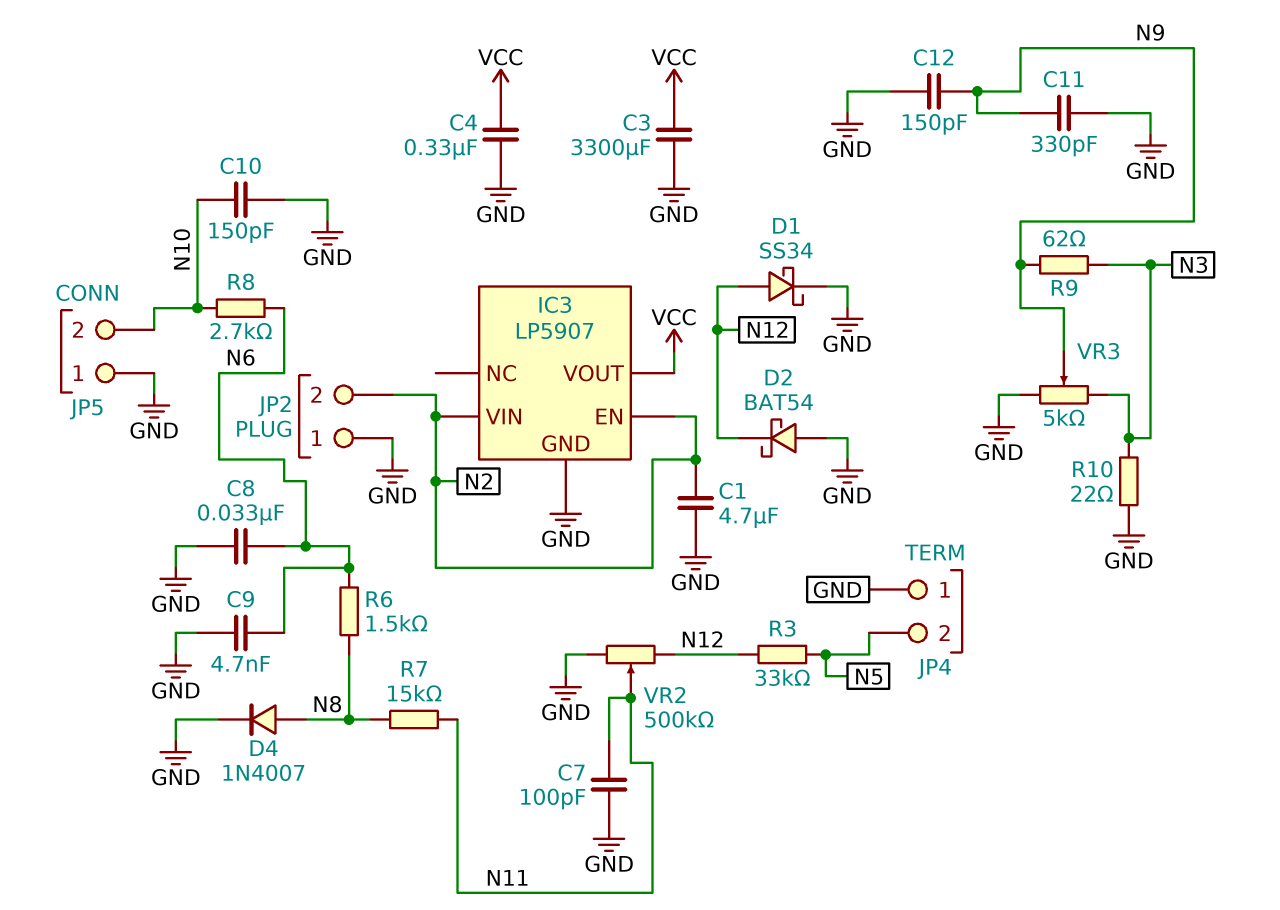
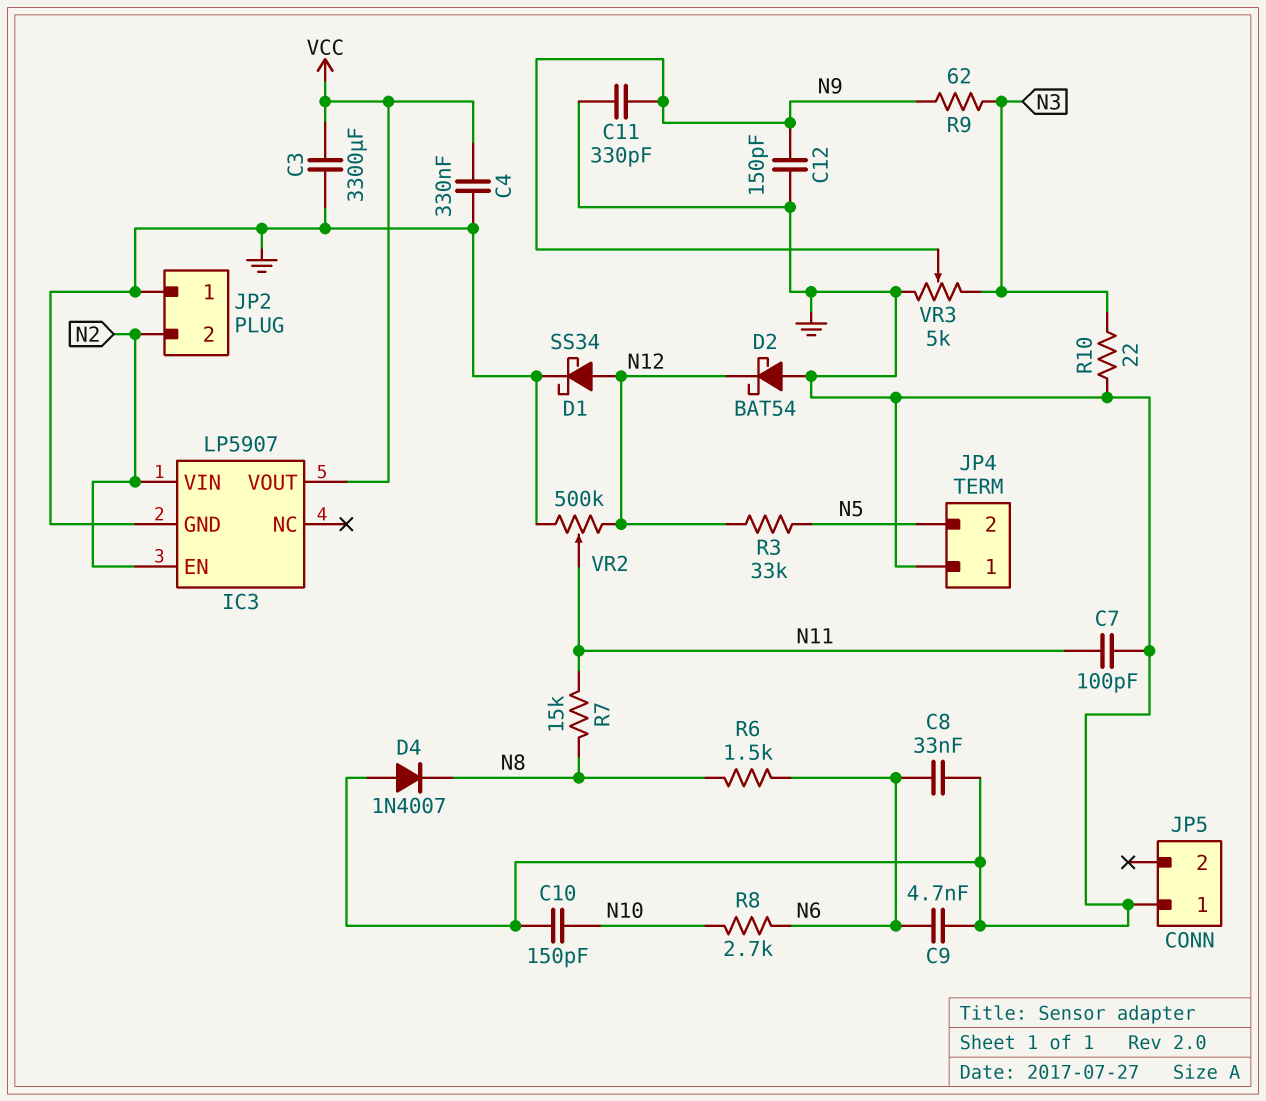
C1: 4.7uF (GND, N2) -> none
D4: diode 1N4007 (A N8, K GND) -> diode 1N4007 (A GND, K N8)
JP5 pin 2: N10 -> none

